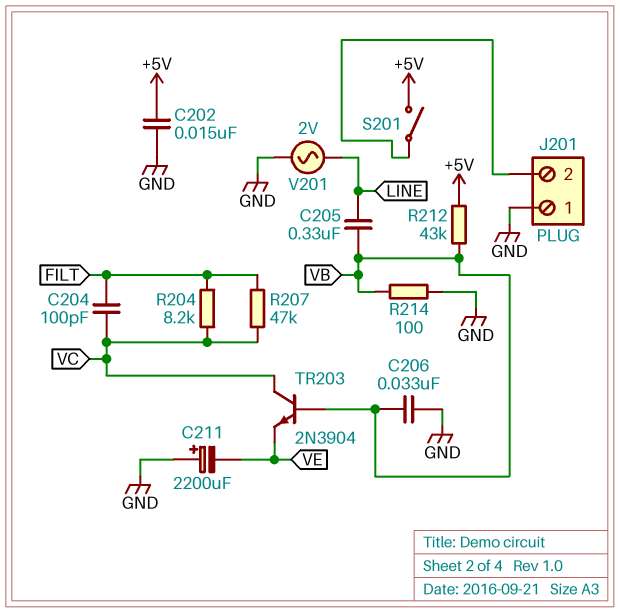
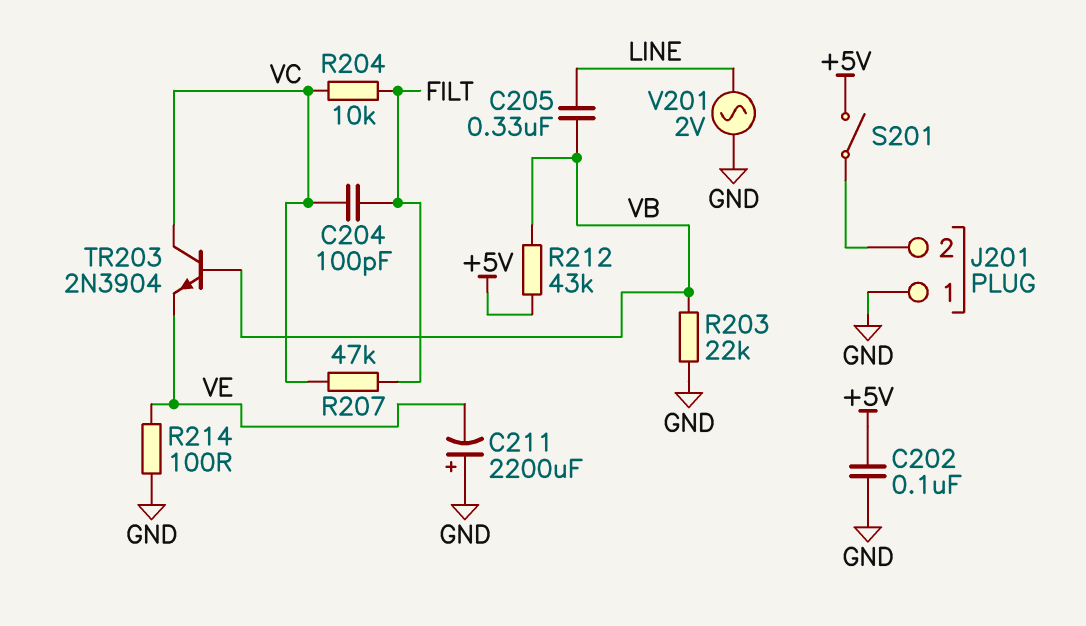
C202: 15nF (+5V, GND) -> 100nF (+5V, GND)
C206: 33nF (GND, VB) -> none
R203: none -> 22k (GND, VB)
R204: 8.2k (FILT, VC) -> 10k (FILT, VC)
R214: 100 (GND, VB) -> 100 (GND, VE)

